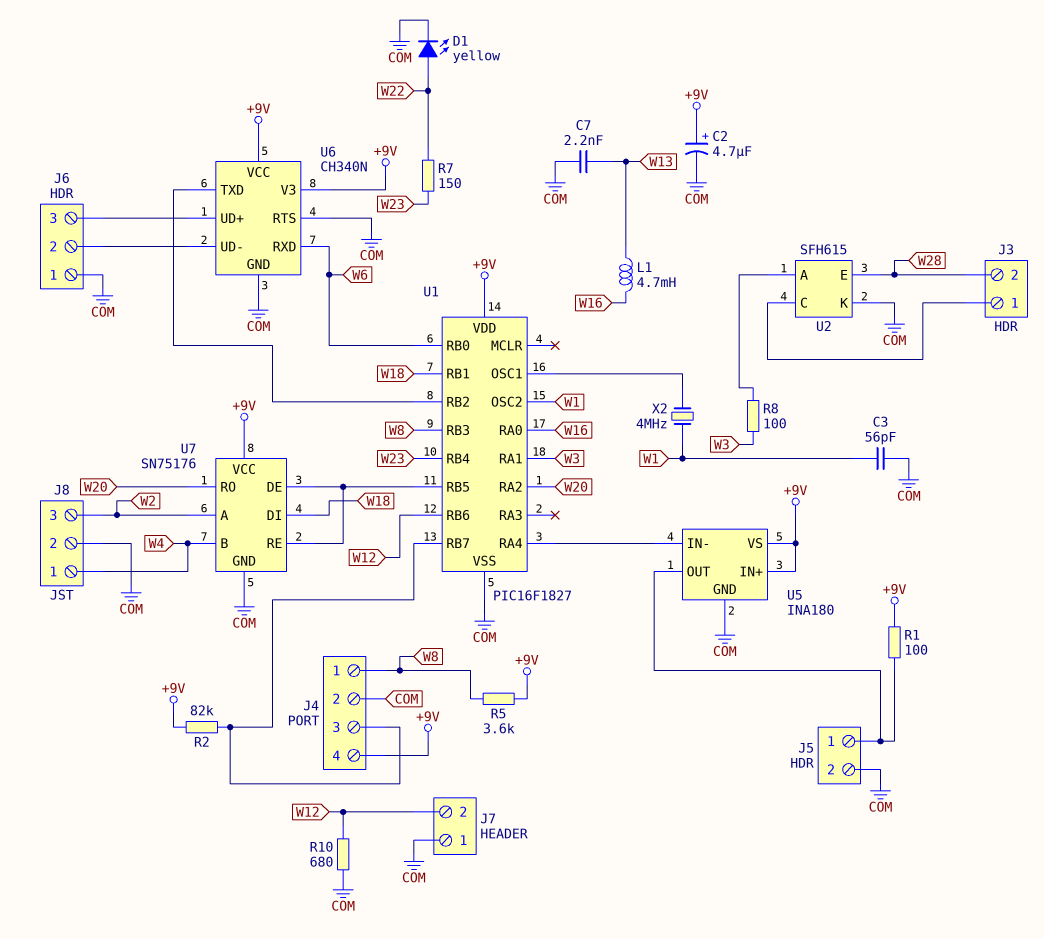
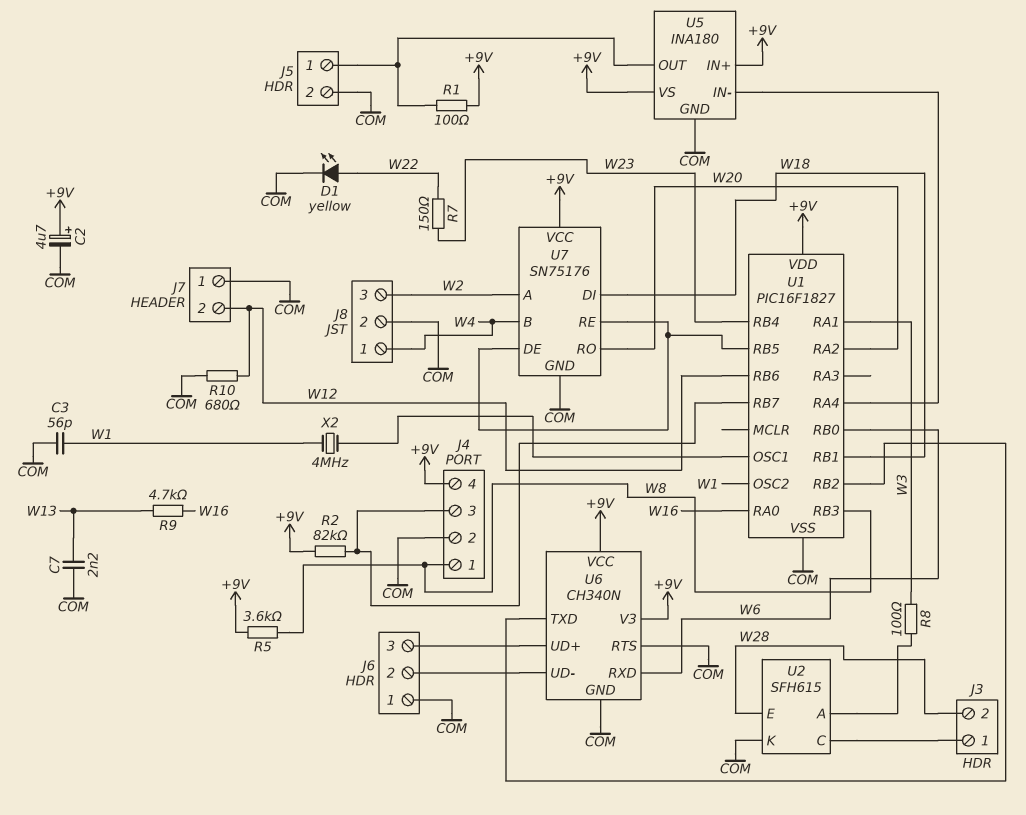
L1: 4.7mH (W13, W16) -> none
R9: none -> 4.7k (W13, W16)

